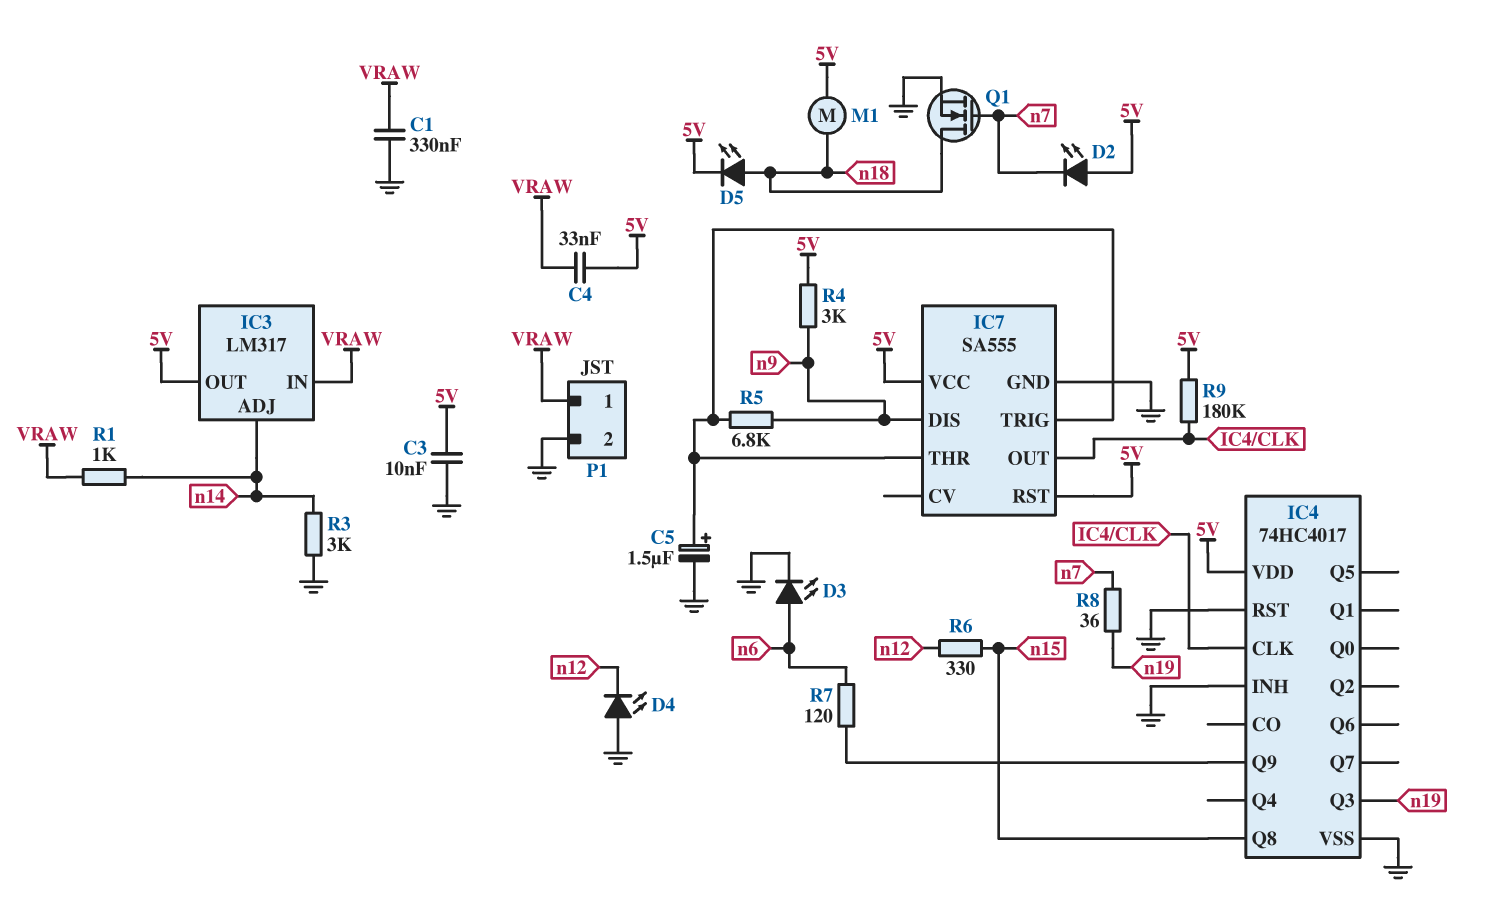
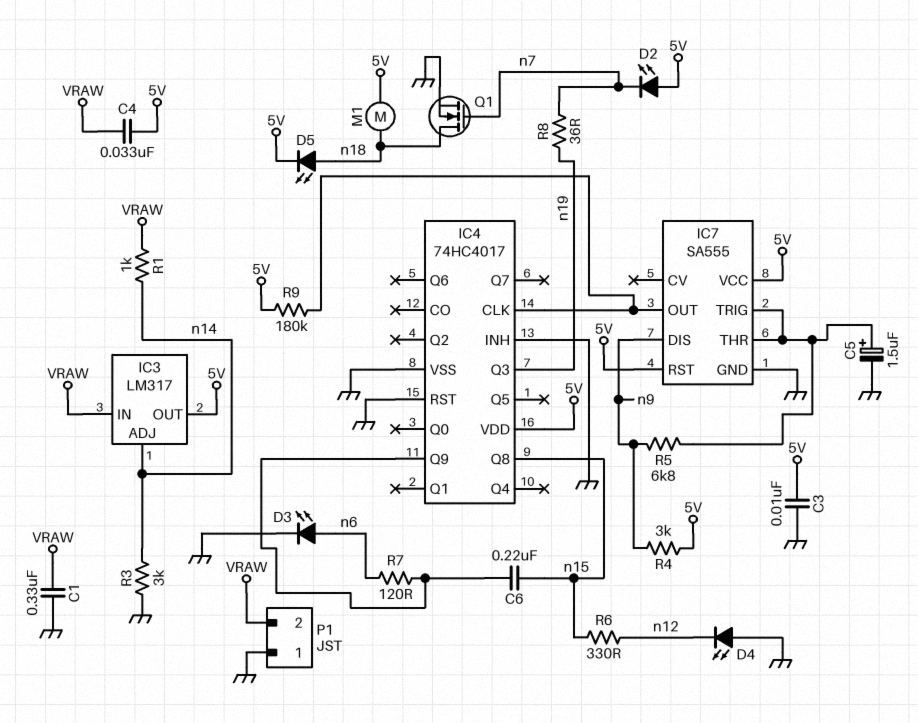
C6: none -> 220nF (IC4/Q9, n15)
P1 pin 1: VRAW -> GND
P1 pin 2: GND -> VRAW

